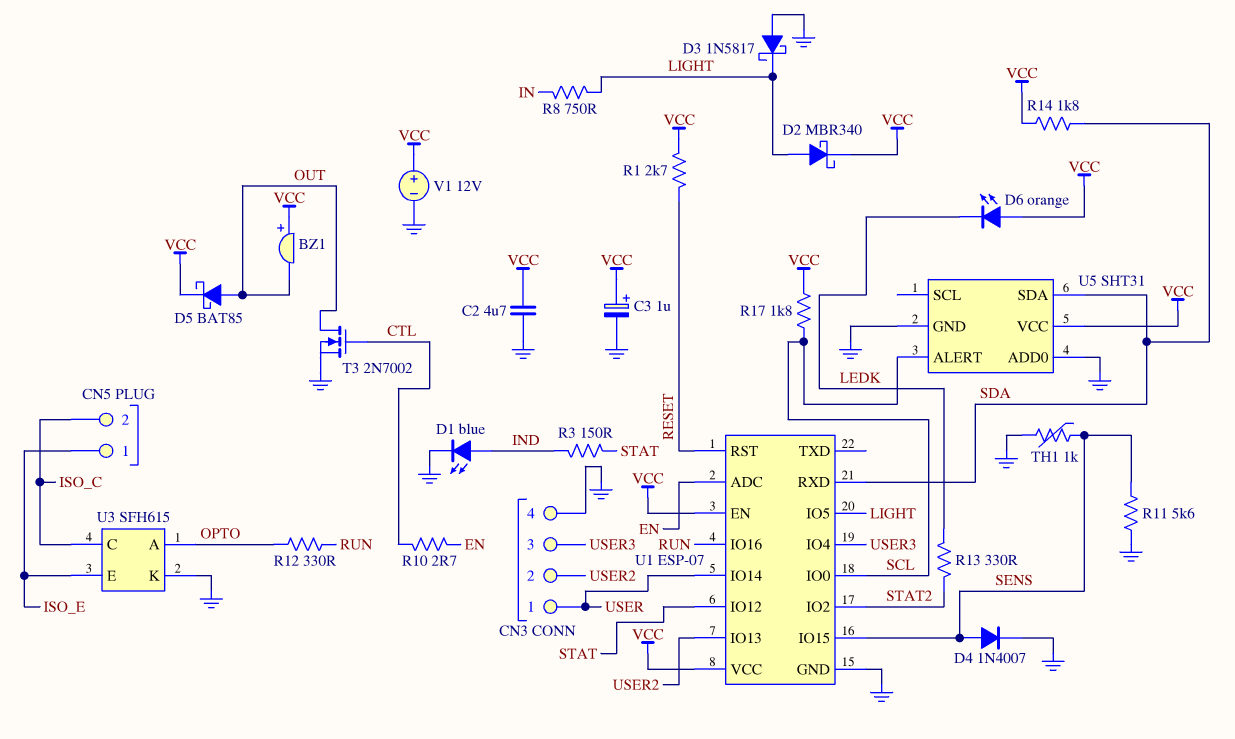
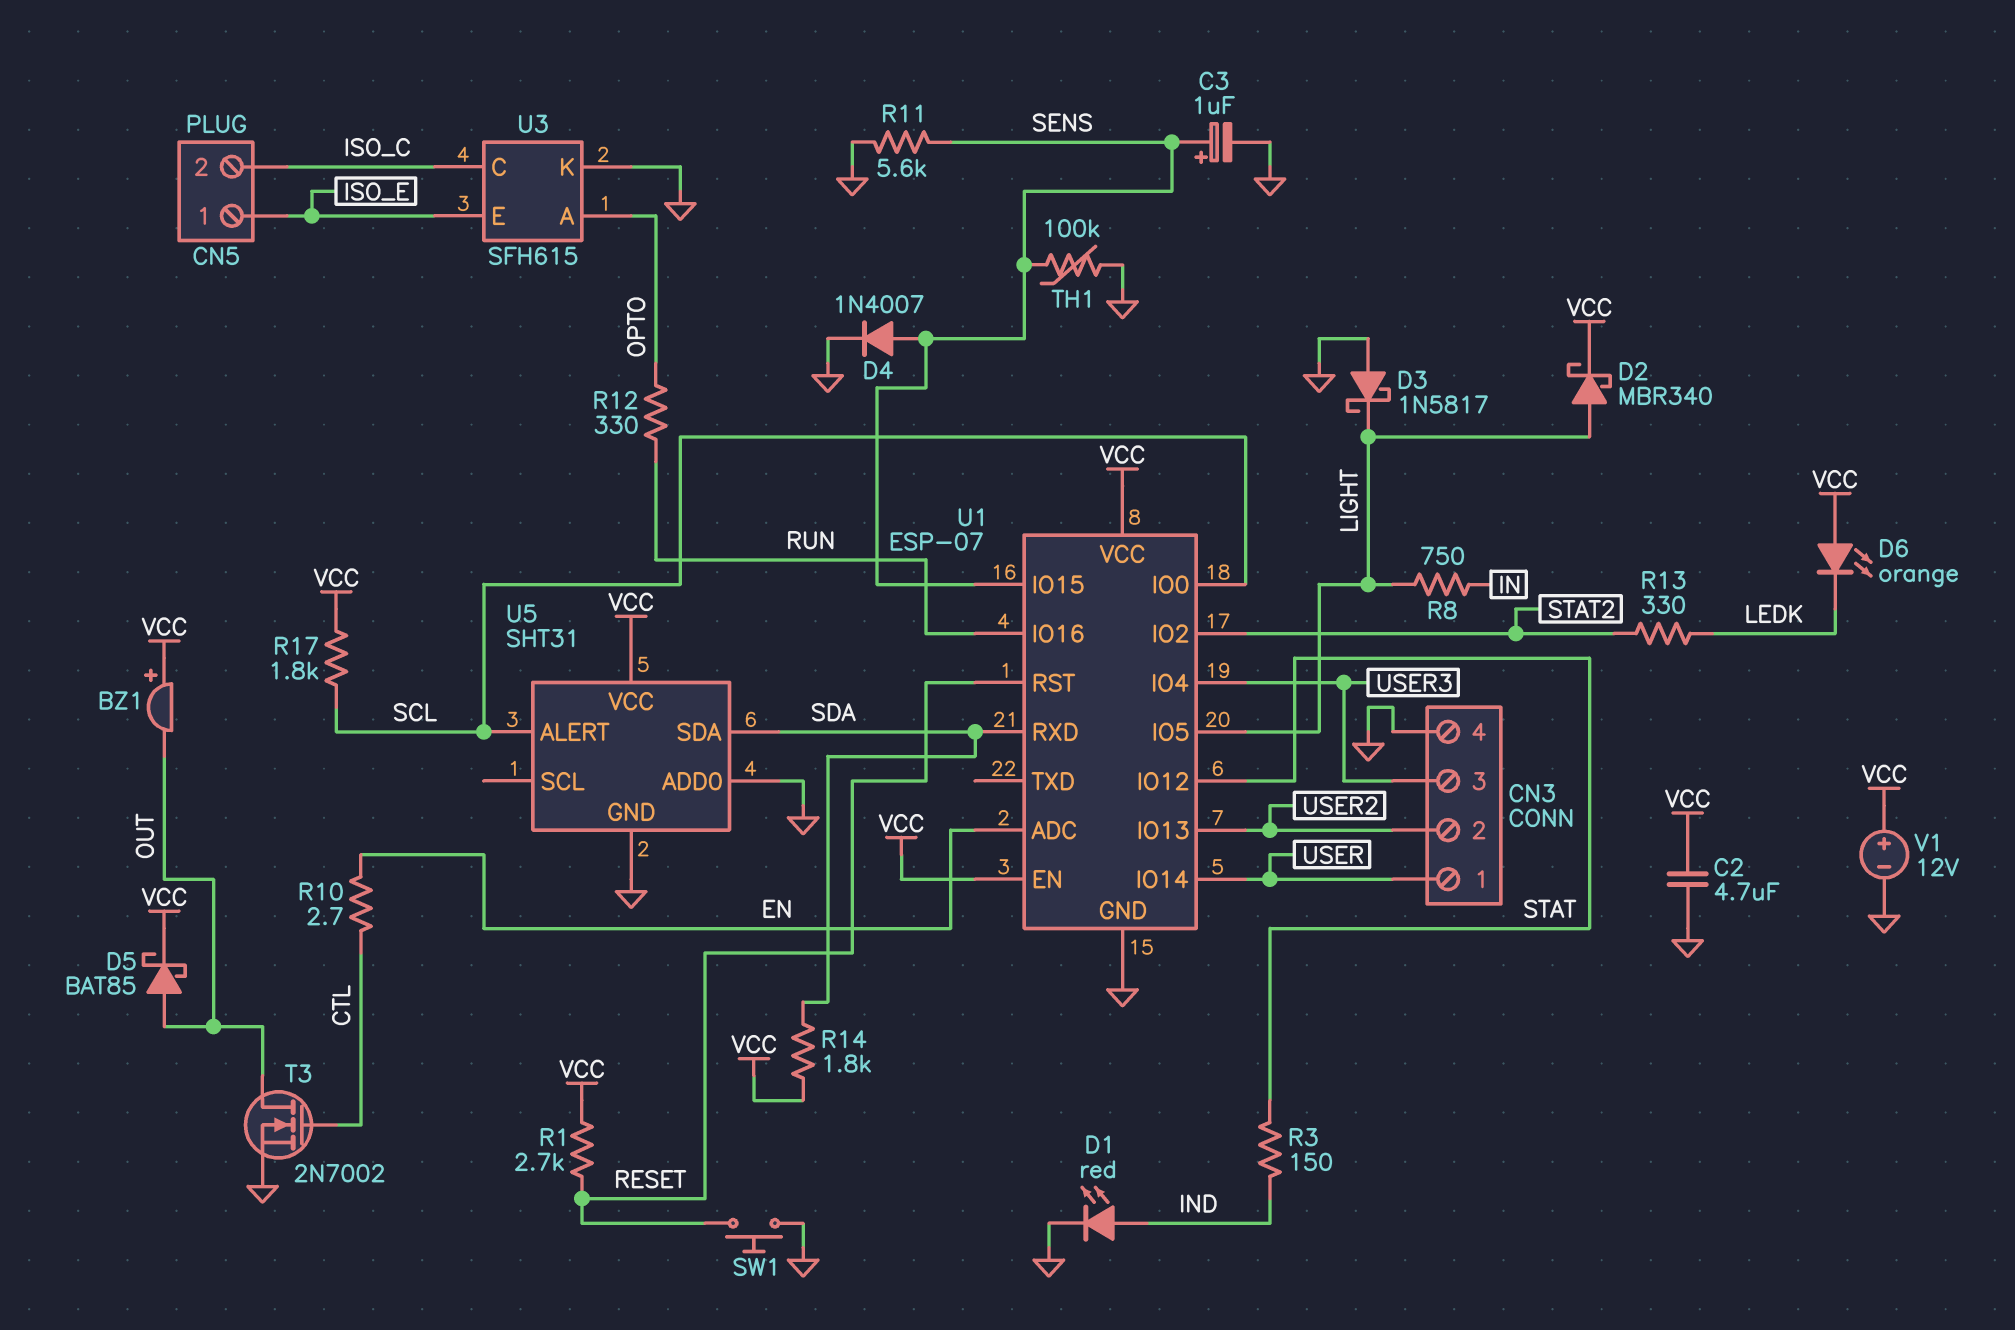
C3: 1uF (plus VCC, minus GND) -> 1uF (plus SENS, minus GND)
D1: LED blue (A IND, K GND) -> LED red (A IND, K GND)
SW1: none -> button (GND, RESET)
TH1: 1k (GND, SENS) -> 100k (GND, SENS)

